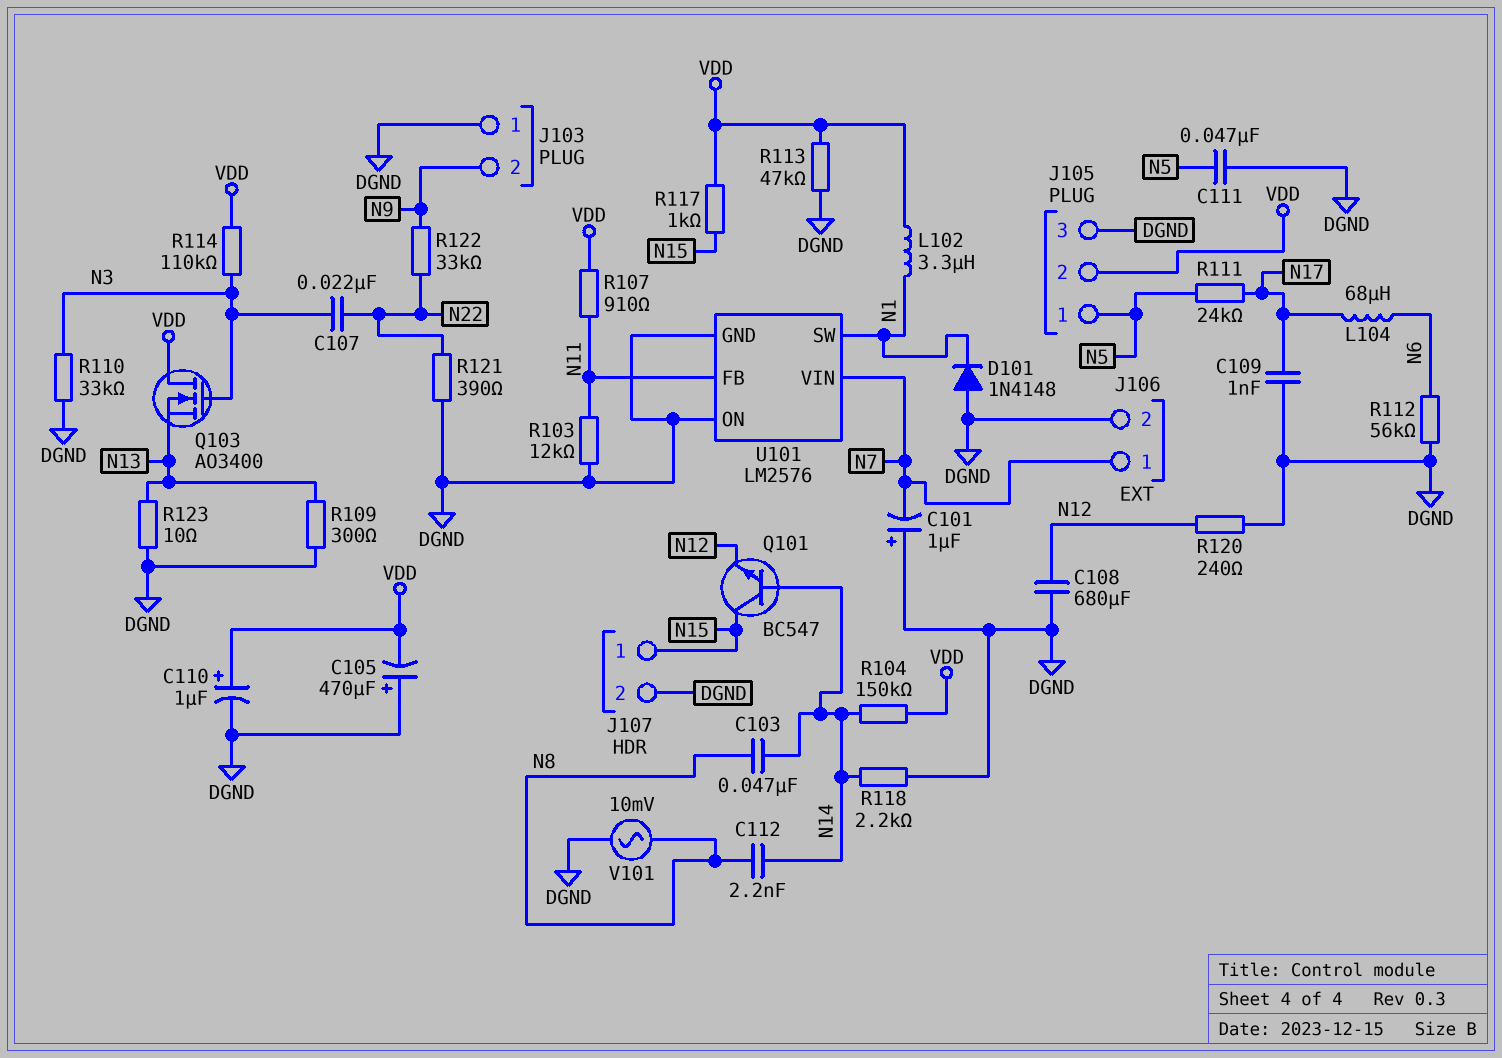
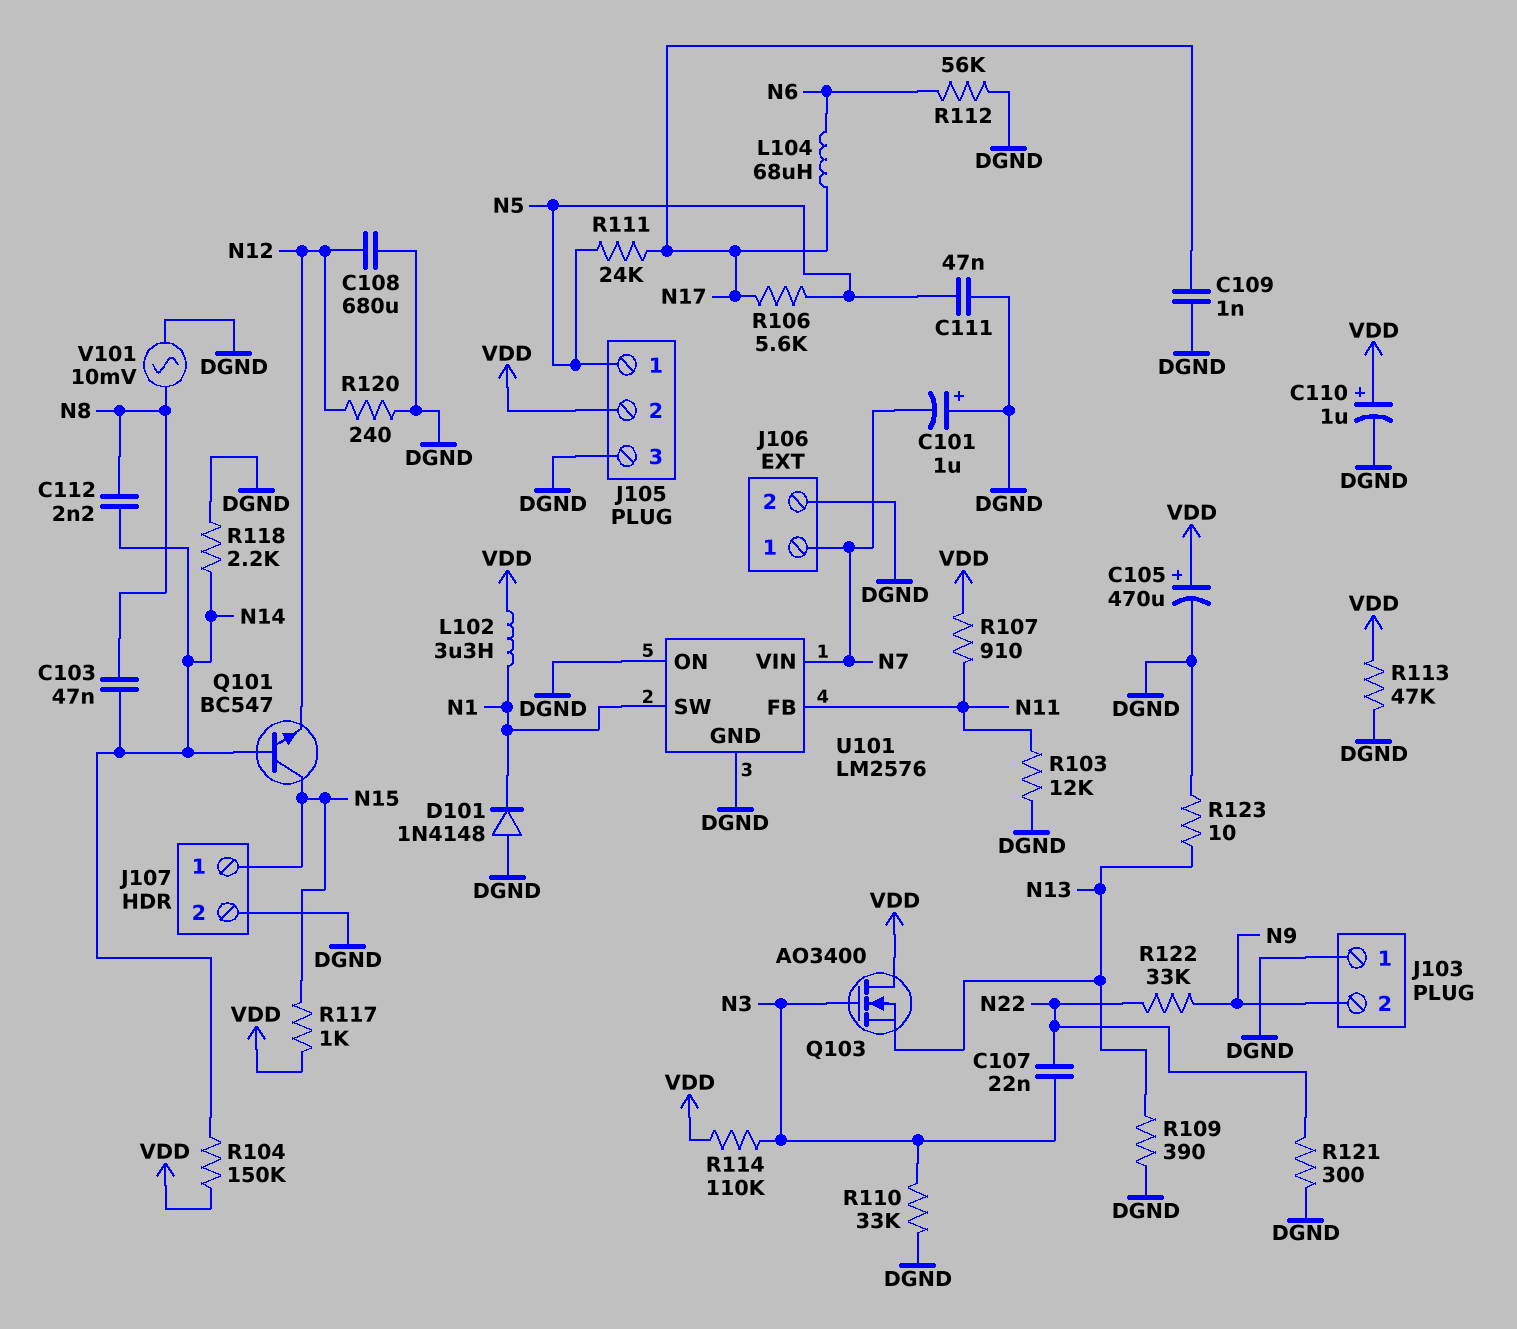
C105: 470uF (plus DGND, minus VDD) -> 470uF (plus VDD, minus DGND)
R106: none -> 5.6k (N5, N17)
R109: 300 (DGND, N13) -> 390 (DGND, N13)
R121: 390 (DGND, N22) -> 300 (DGND, N22)

